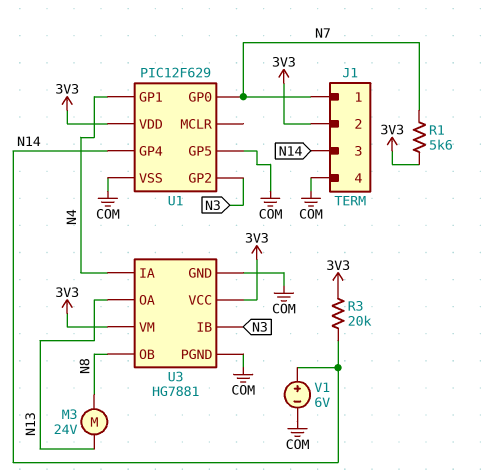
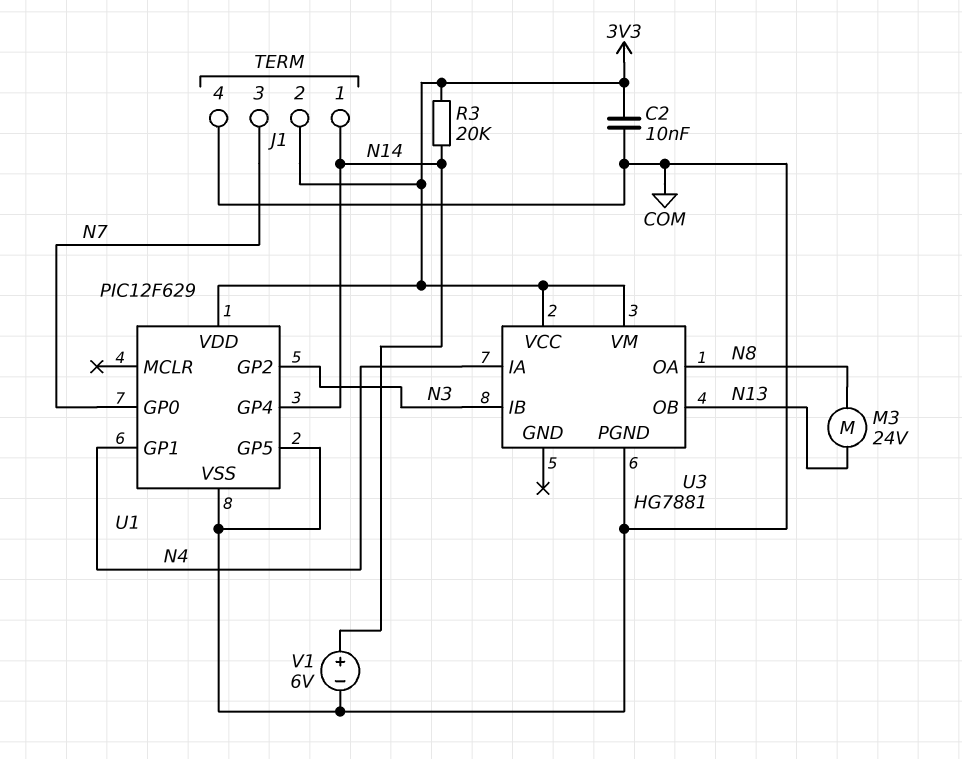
C2: none -> 10nF (3V3, COM)
J1 pin 1: N7 -> N14
J1 pin 3: N14 -> N7
R1: 5.6k (3V3, N7) -> none
U3 pin GND: COM -> none
U3 pin OA: N13 -> N8
U3 pin OB: N8 -> N13

